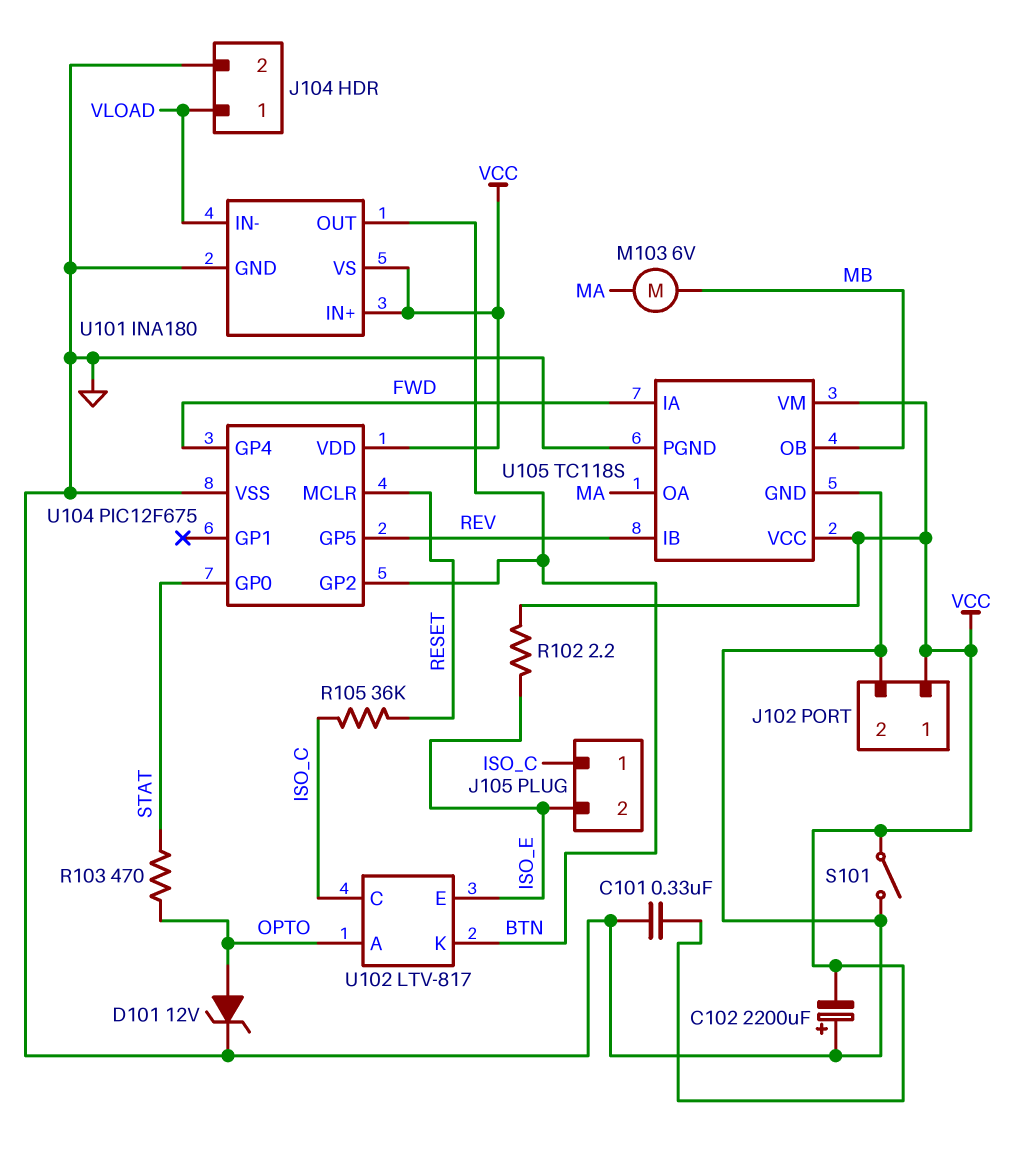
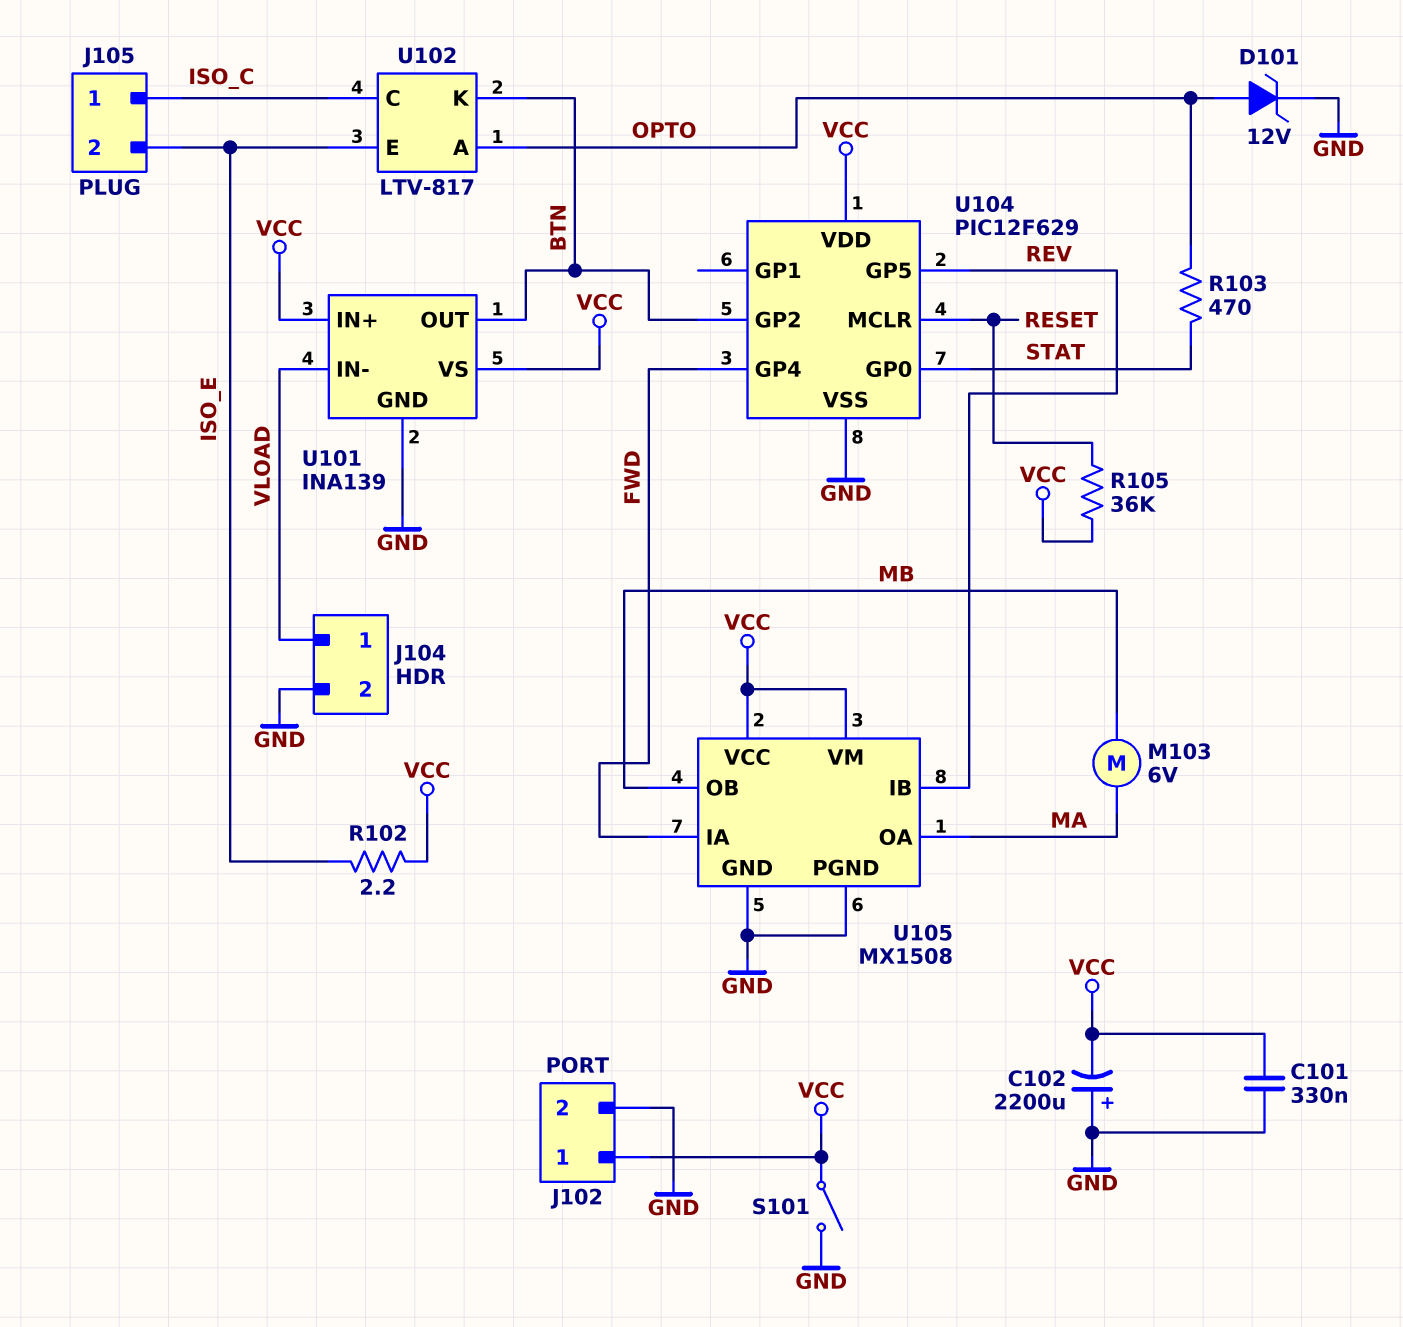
R105: 36k (ISO_C, RESET) -> 36k (RESET, VCC)
U101: INA180 -> INA139
U104: PIC12F675 -> PIC12F629
U105: TC118S -> MX1508

